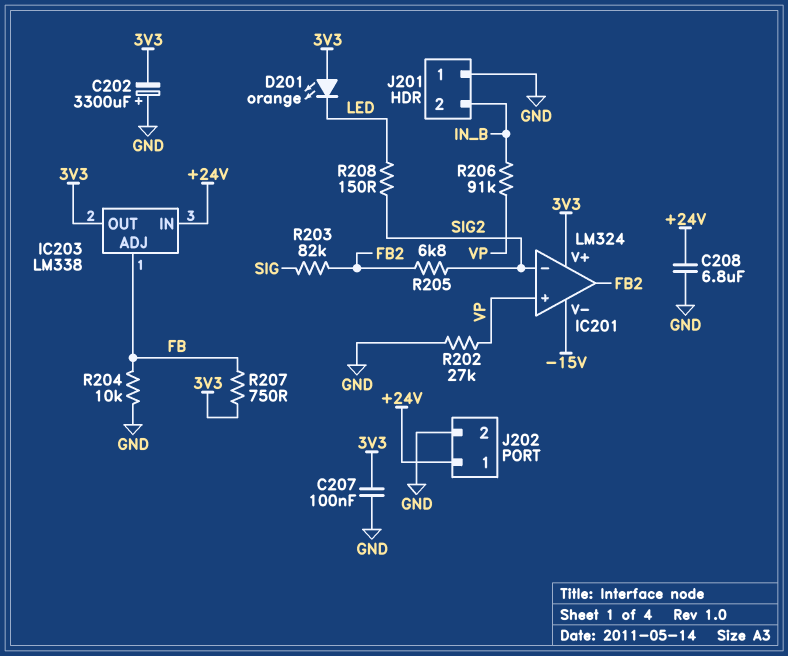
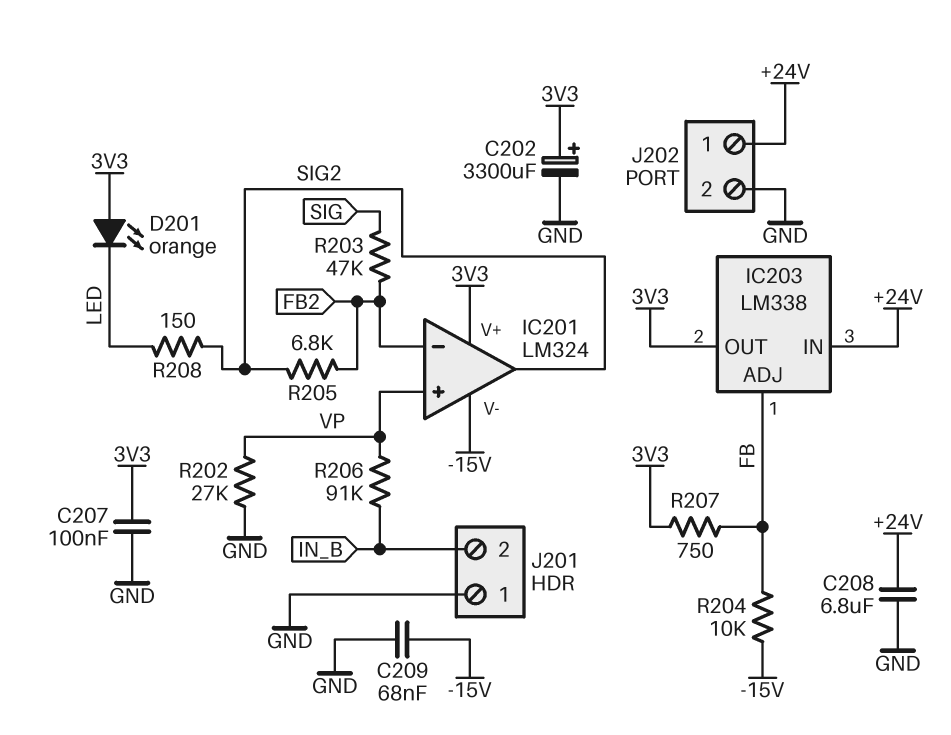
C202: 3300uF (plus GND, minus 3V3) -> 3300uF (plus 3V3, minus GND)
C209: none -> 68nF (-15V, GND)
IC201 pin in-: SIG2 -> FB2
IC201 pin out: FB2 -> SIG2
R203: 82k (FB2, SIG) -> 47k (FB2, SIG)
R204: 10k (FB, GND) -> 10k (-15V, FB)

